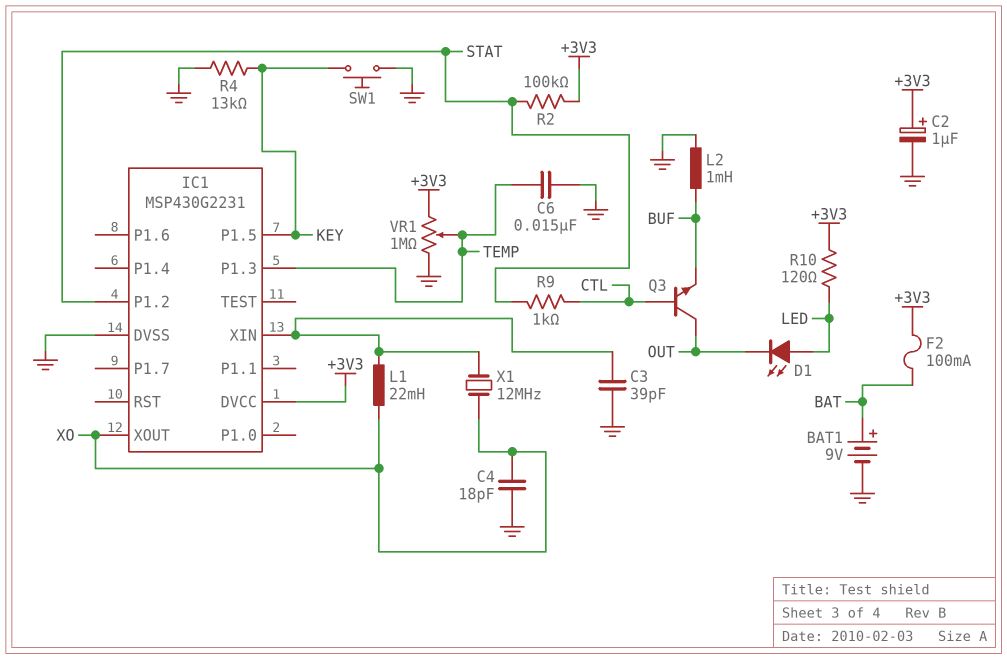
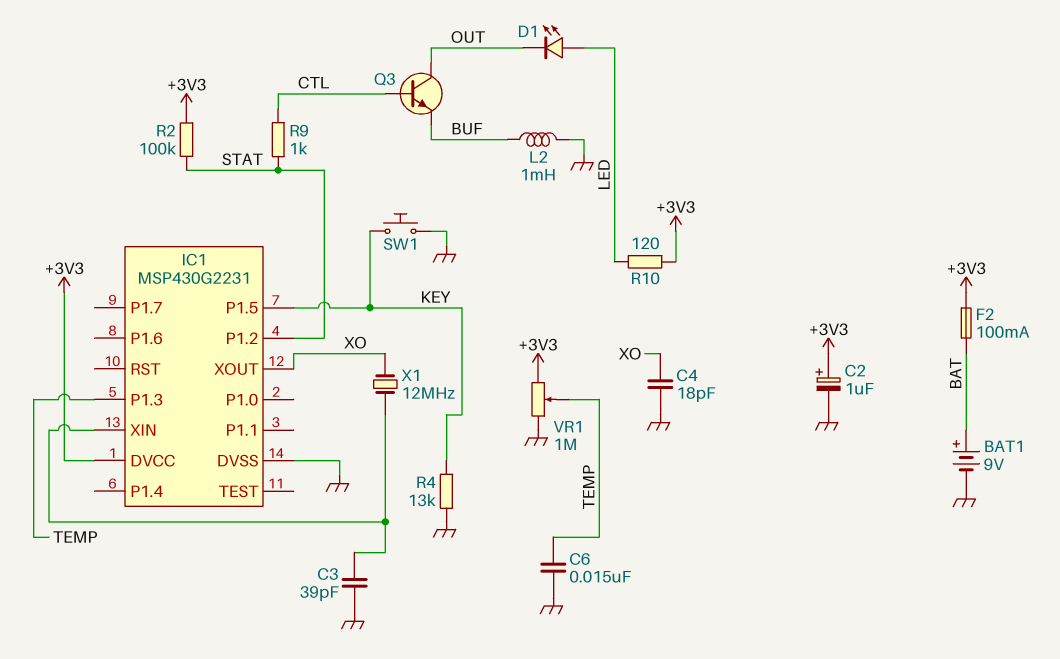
L1: 22mH (IC1/XIN, XO) -> none

